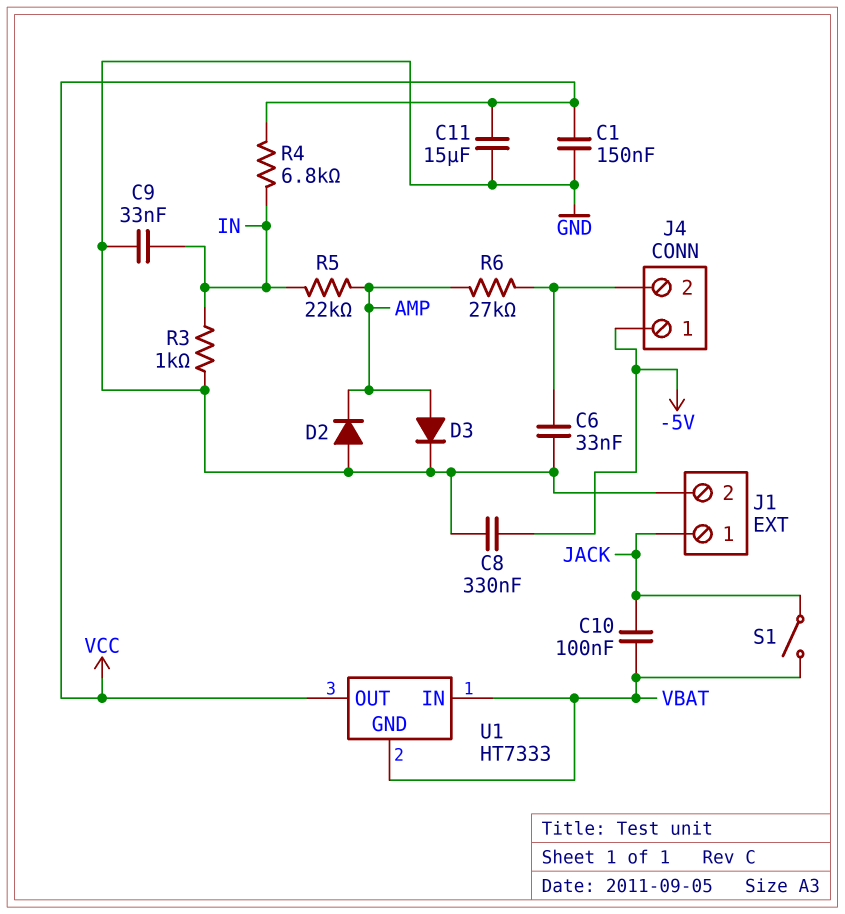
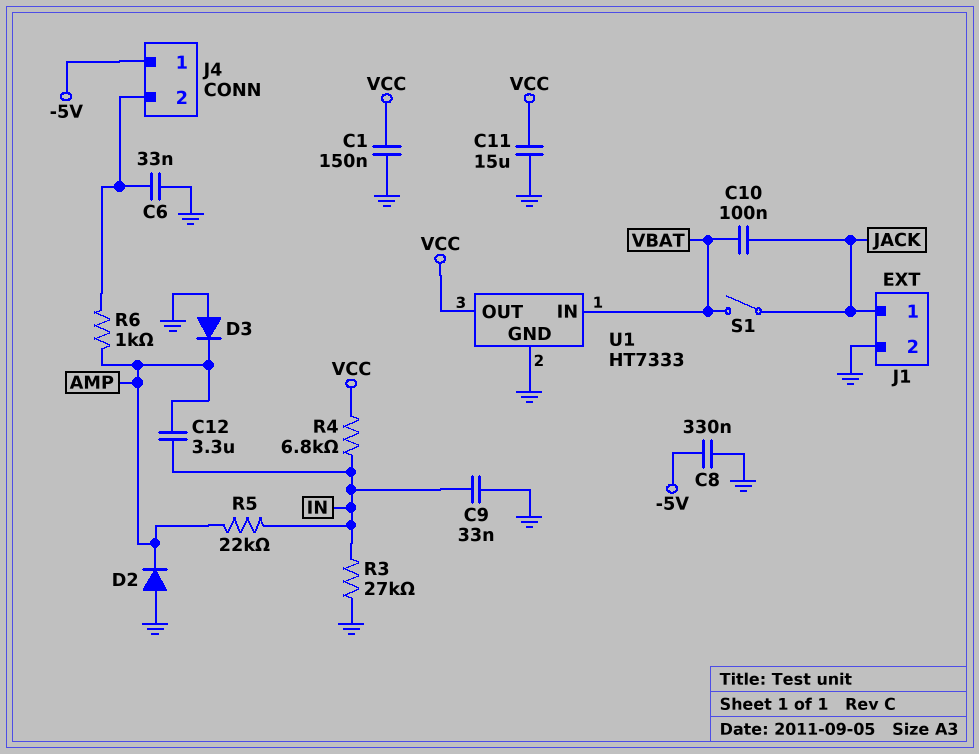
C12: none -> 3.3uF (AMP, IN)
D3: diode (A AMP, K GND) -> diode (A GND, K AMP)
R3: 1k (GND, IN) -> 27k (GND, IN)
R6: 27k (AMP, J4/2) -> 1k (AMP, J4/2)
U1 pin GND: VBAT -> GND

